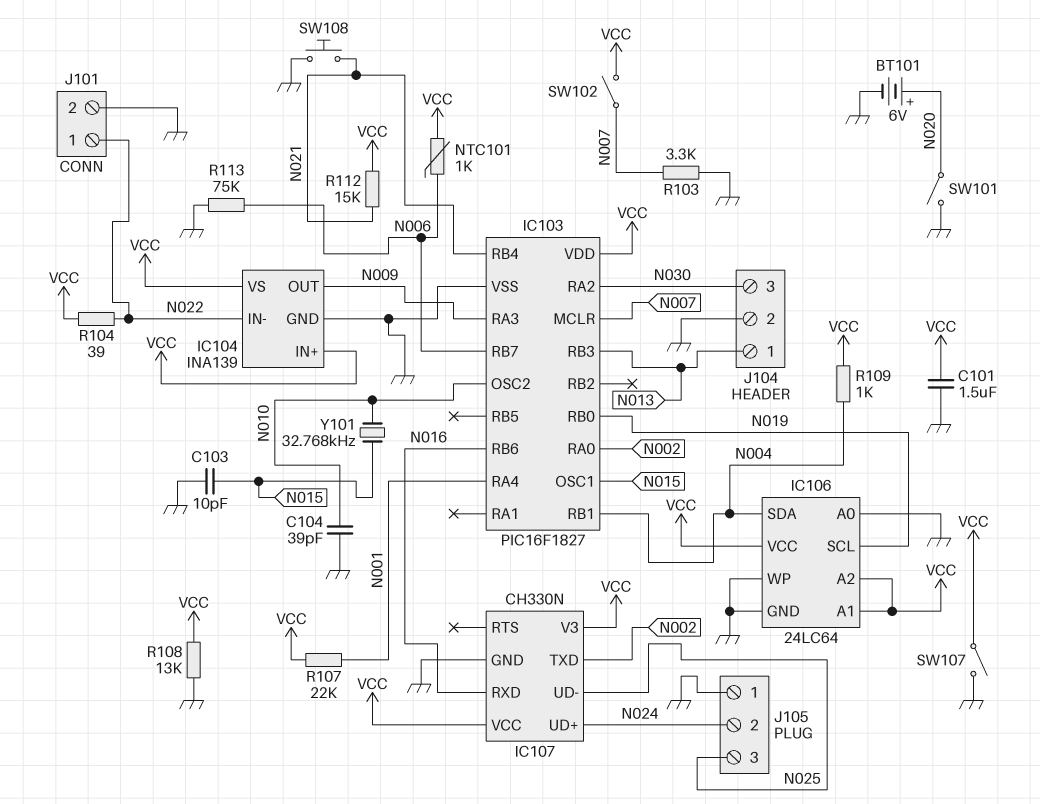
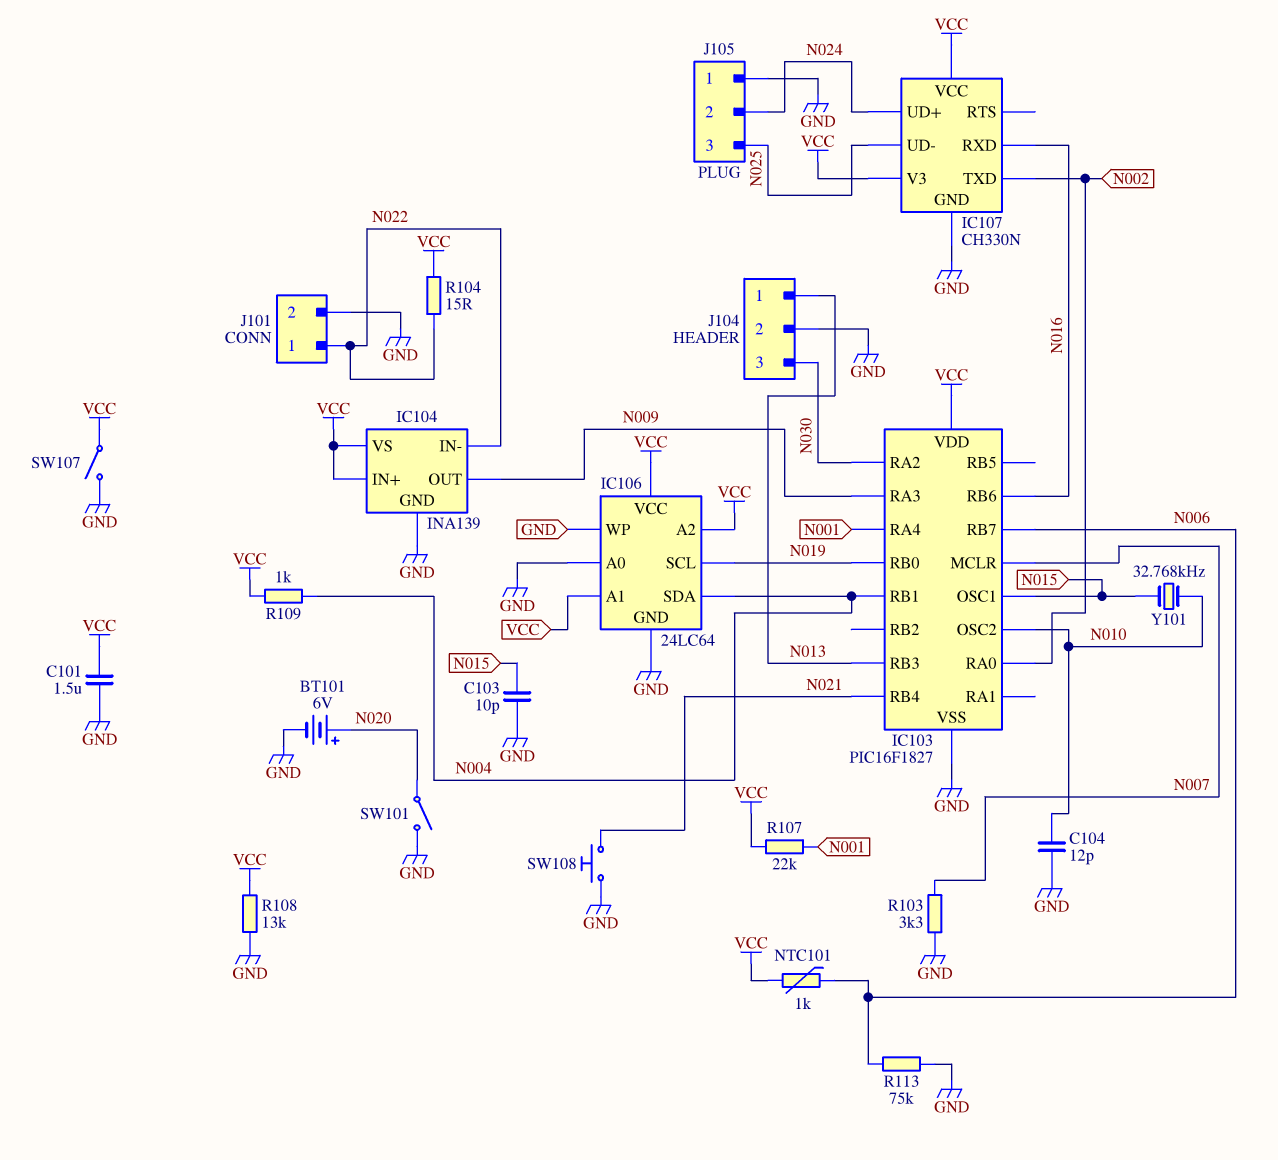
C104: 39pF (GND, N010) -> 12pF (GND, N010)
R104: 39 (N022, VCC) -> 15 (N022, VCC)
R112: 15k (N021, VCC) -> none
SW102: switch (N007, VCC) -> none

